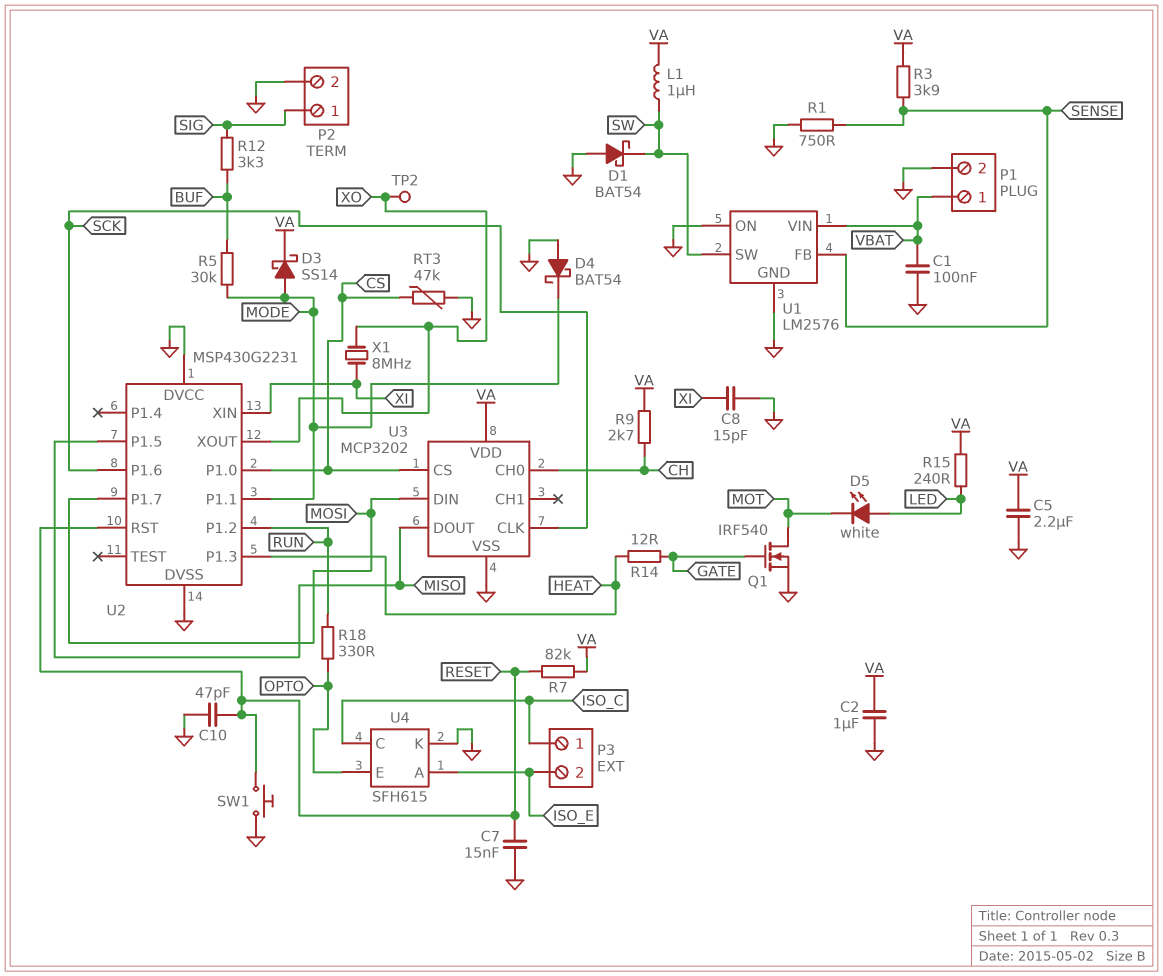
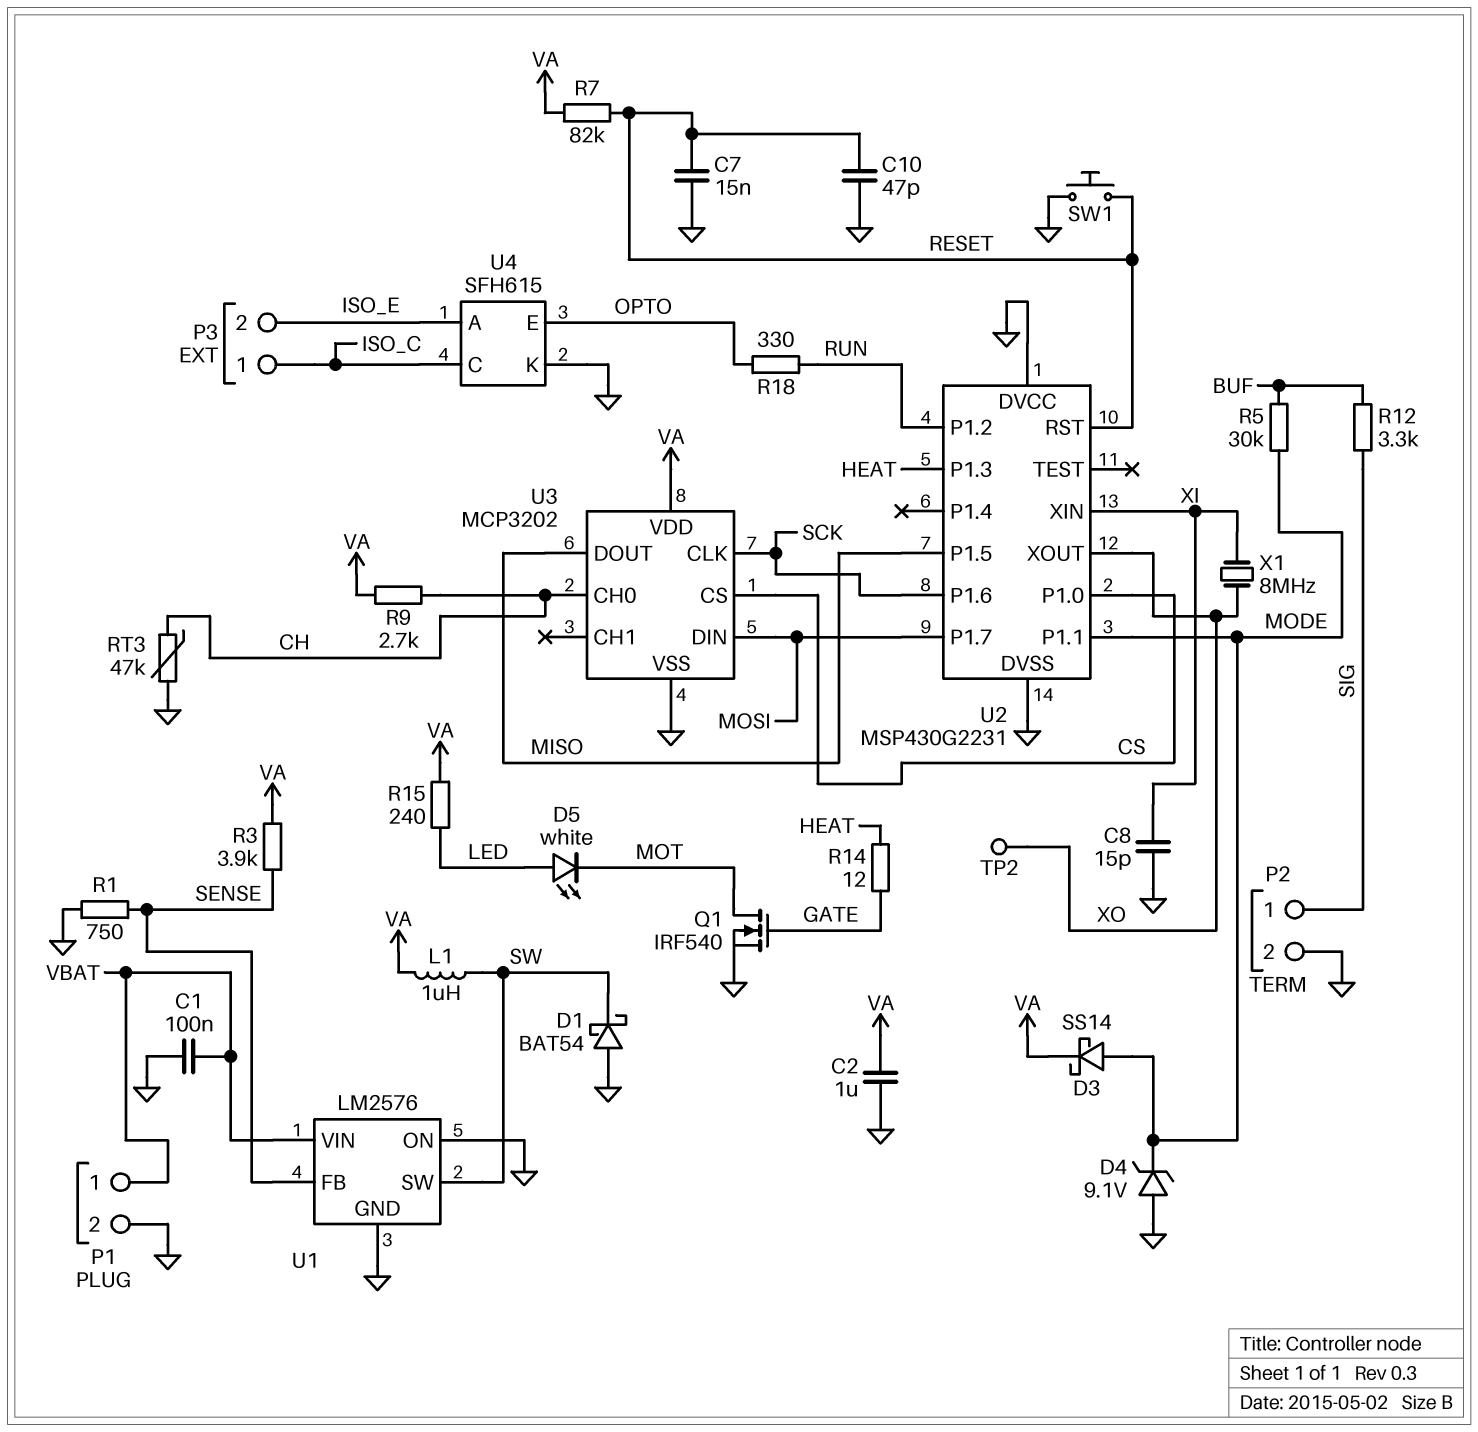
C5: 2.2uF (GND, VA) -> none
D4: schottky BAT54 (A GND, K MODE) -> zener 9.1V (A GND, K MODE)
RT3: 47k (CS, GND) -> 47k (CH, GND)

